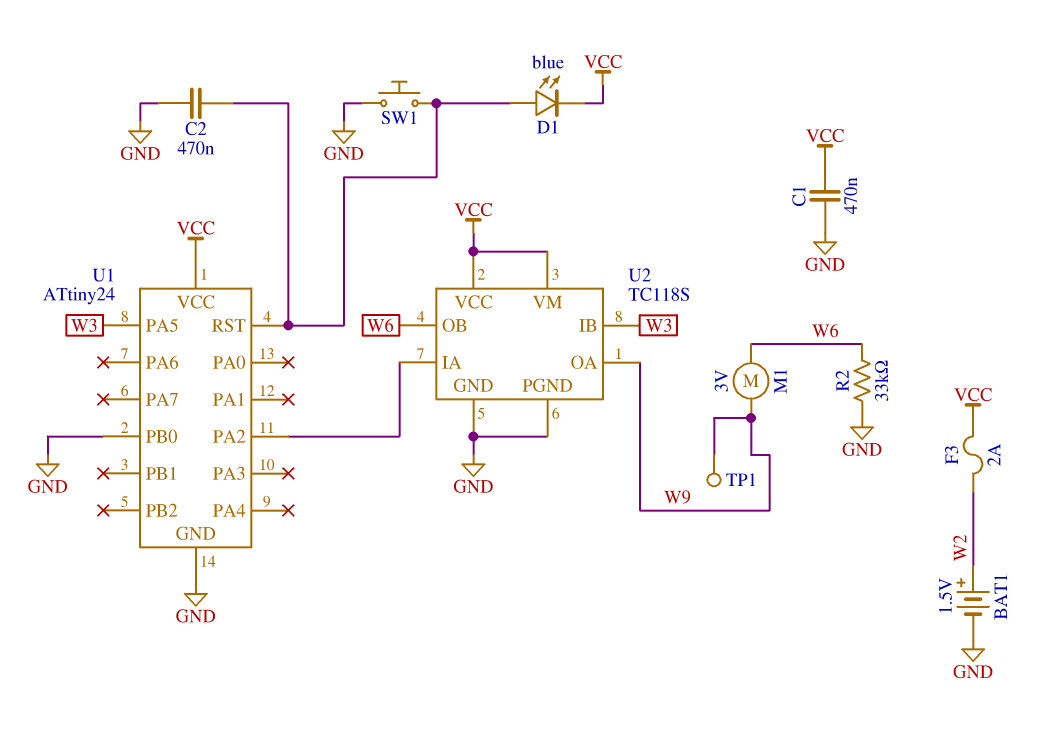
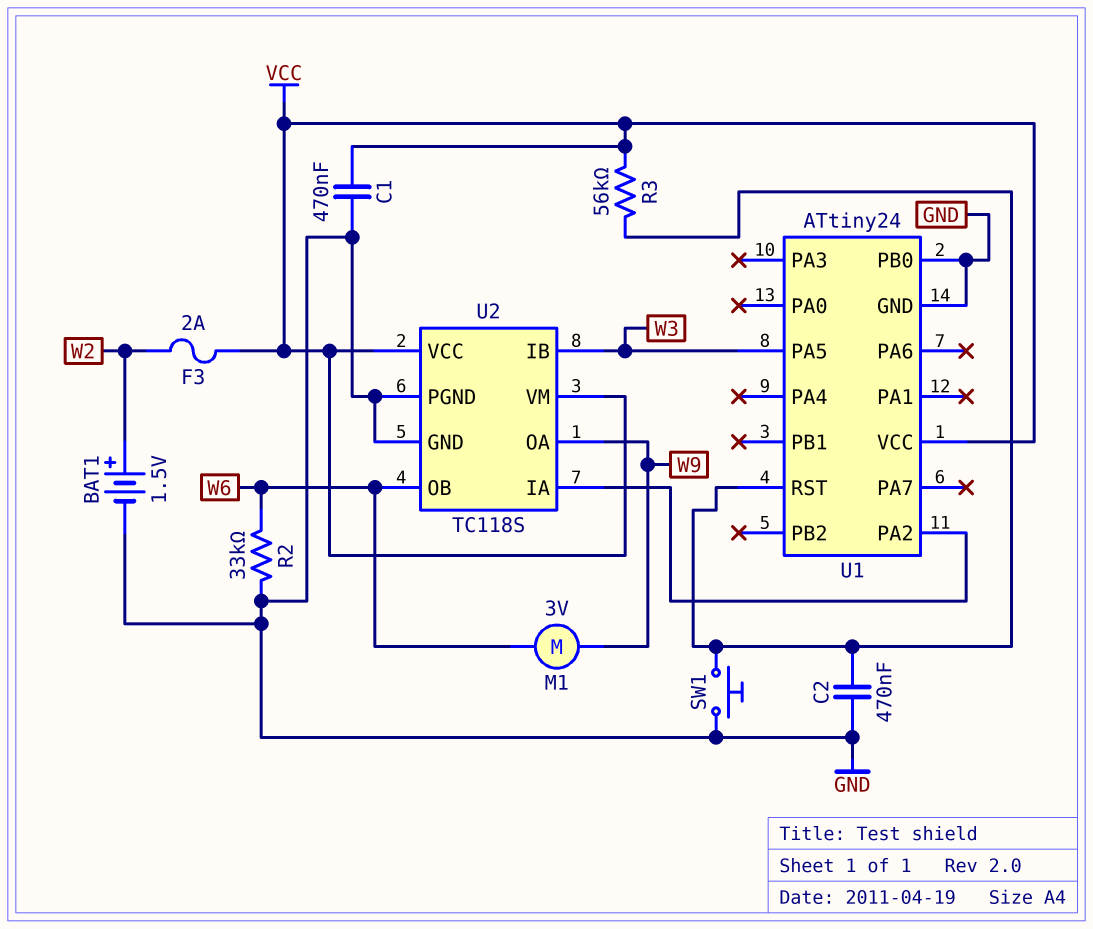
D1: LED blue (A U1/RST, K VCC) -> none
R3: none -> 56k (U1/RST, VCC)
TP1: test point (W9) -> none

